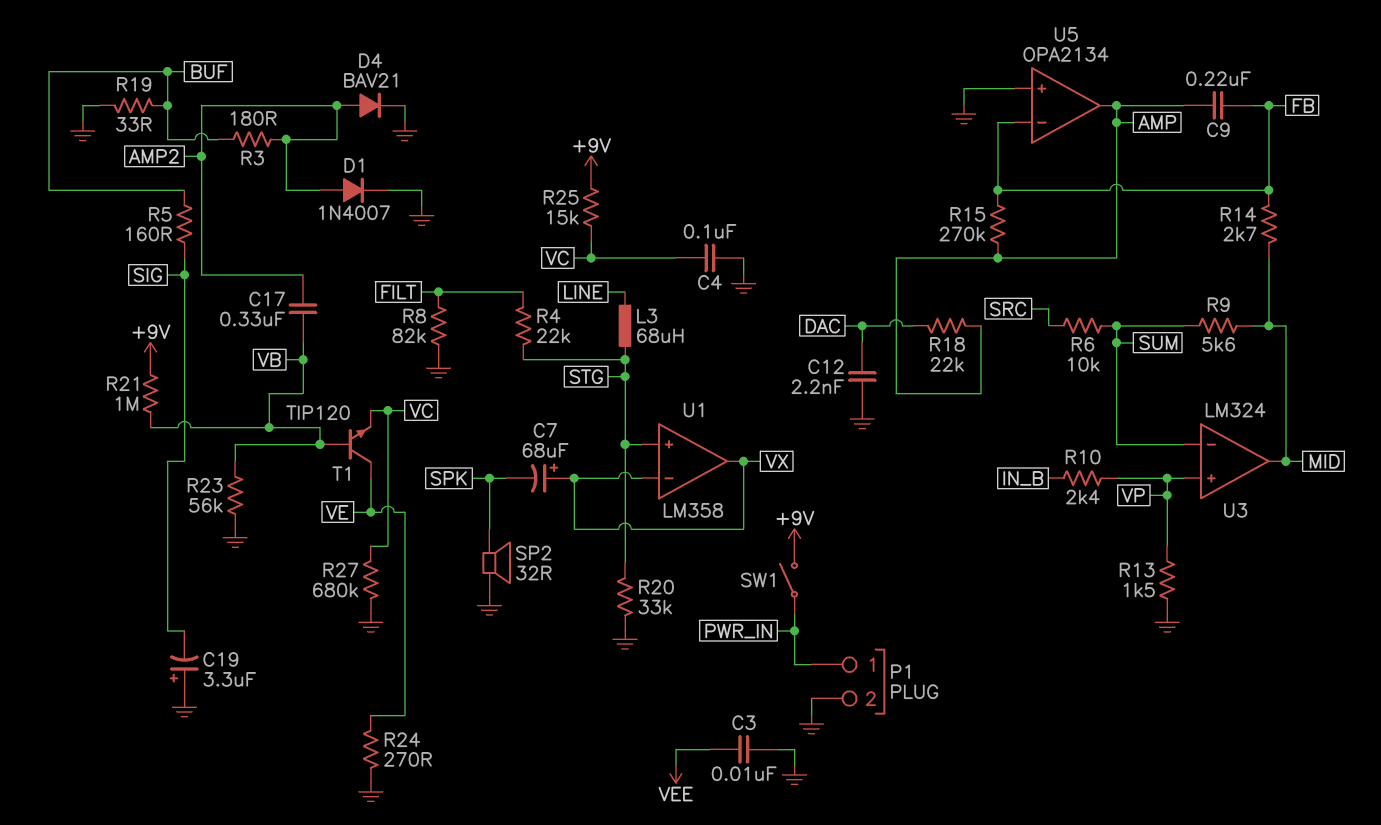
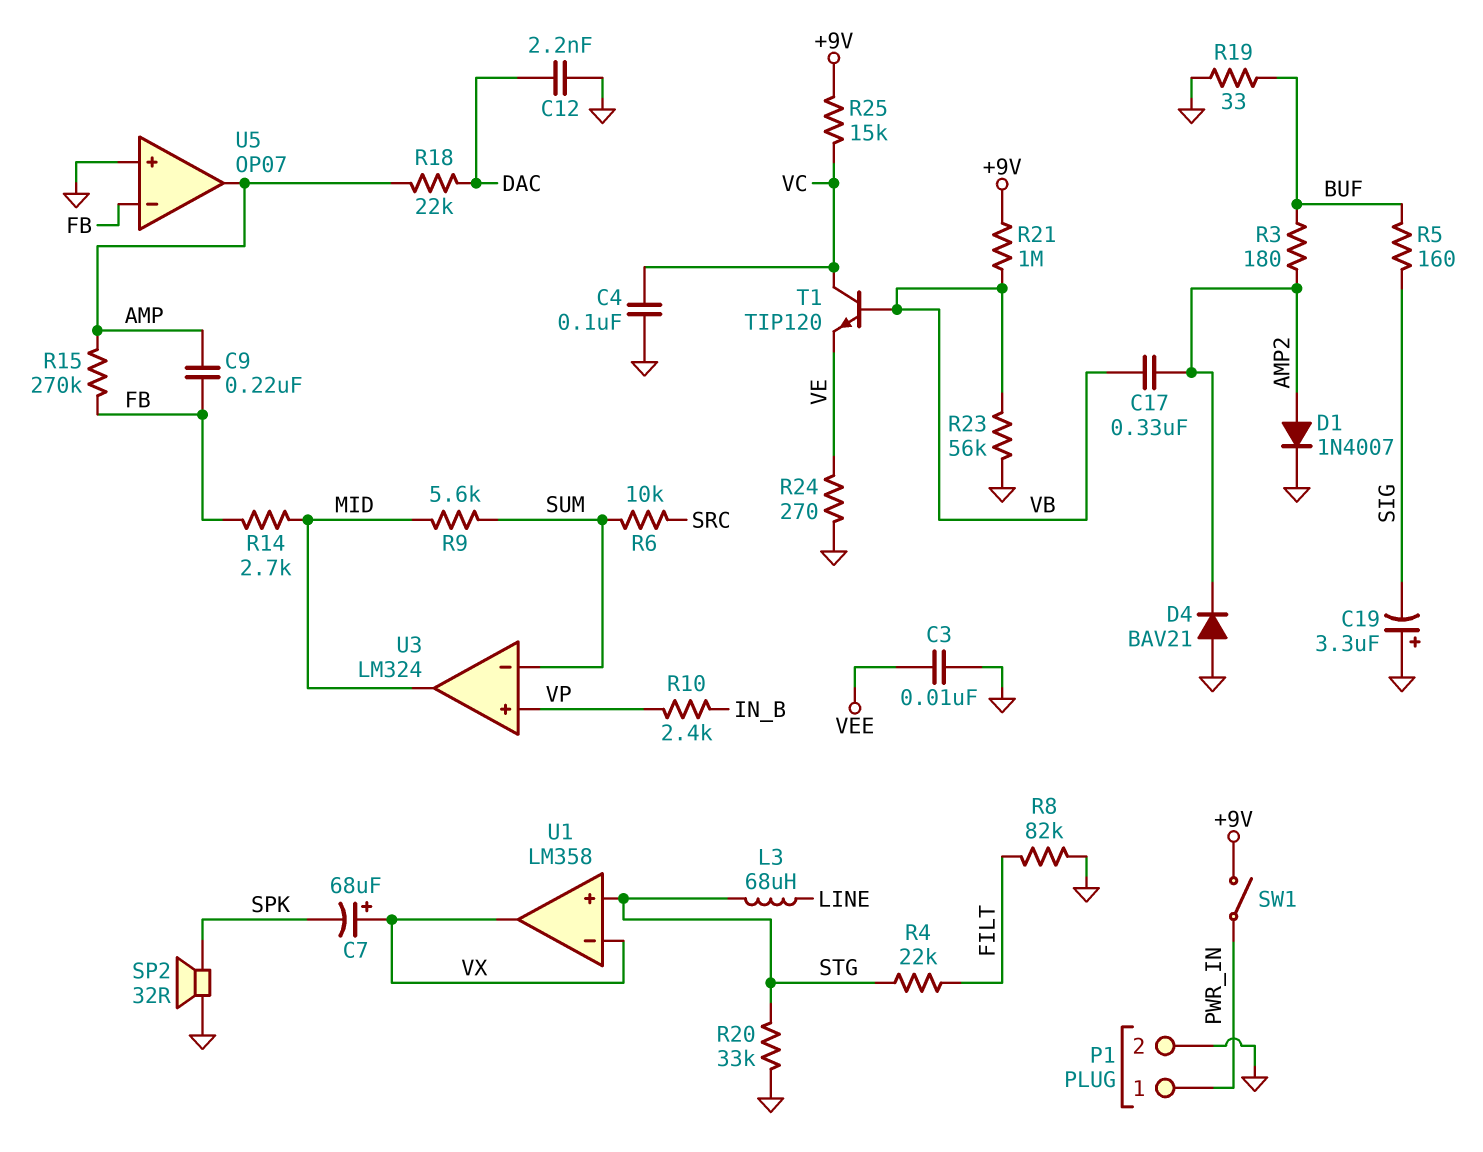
D4: diode BAV21 (A AMP2, K GND) -> diode BAV21 (A GND, K AMP2)
R13: 1.5k (GND, VP) -> none
R27: 680k (GND, VC) -> none
T1: NPN TIP120 (B VB, C VE, E VC) -> NPN TIP120 (B VB, C VC, E VE)
U5: OPA2134 -> OP07

